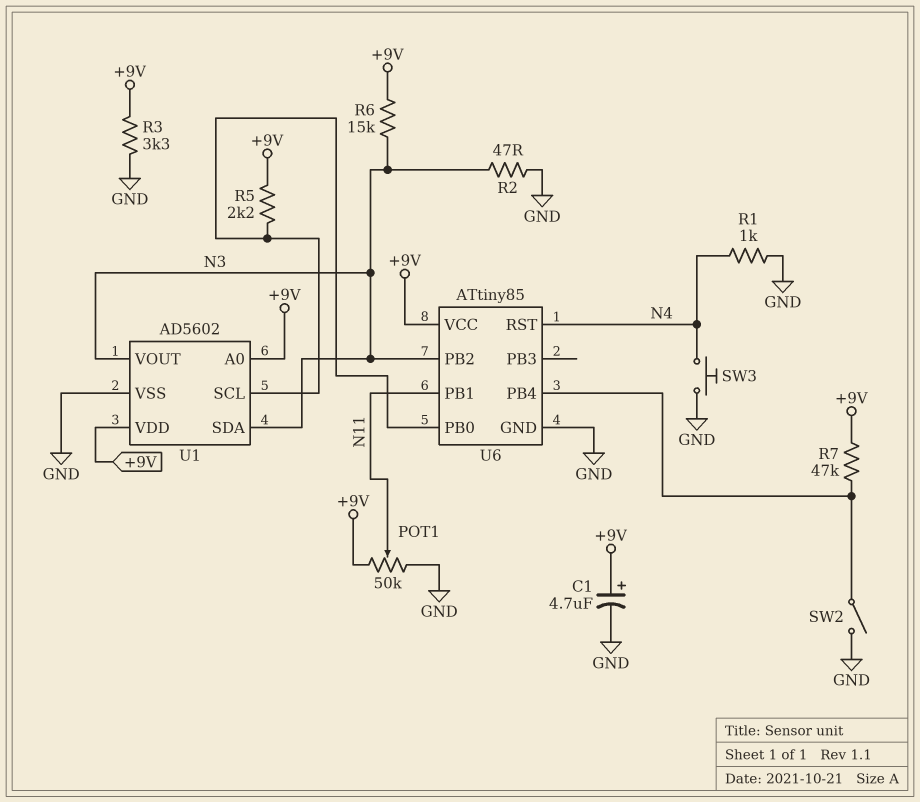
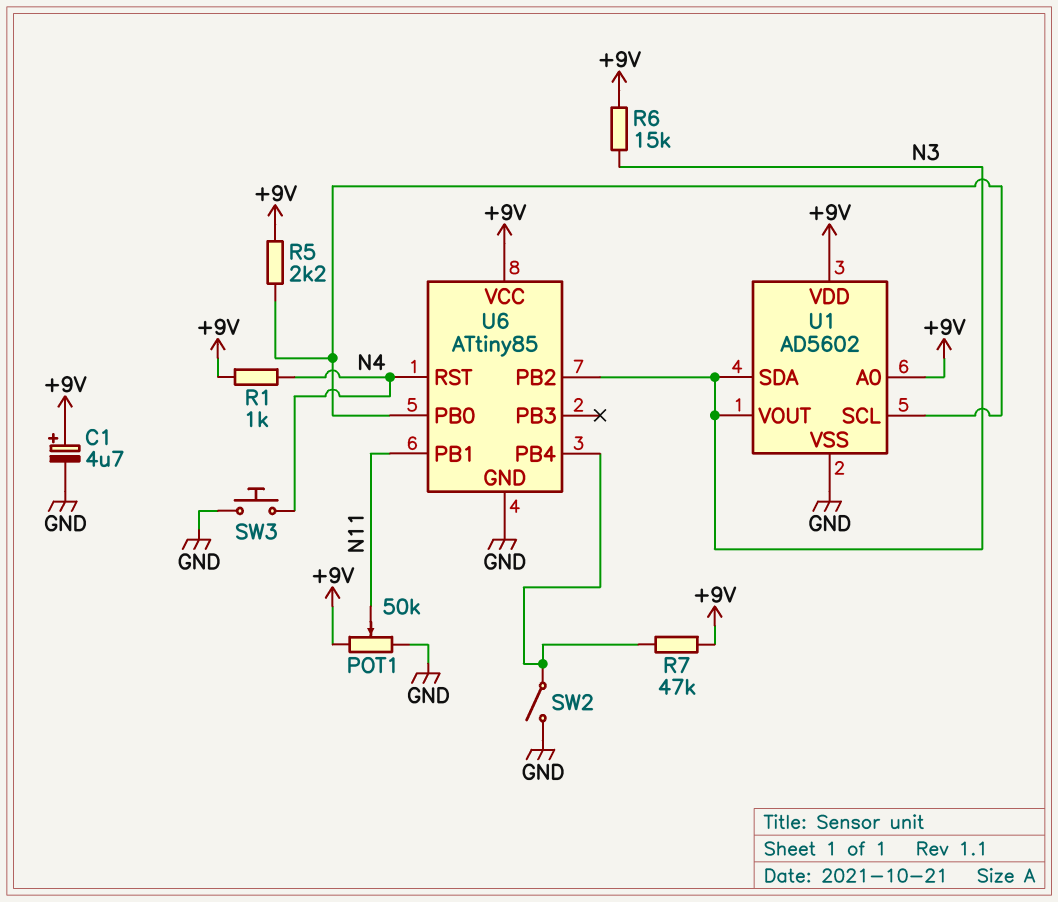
R1: 1k (GND, N4) -> 1k (+9V, N4)
R2: 47 (GND, N3) -> none
R3: 3.3k (+9V, GND) -> none

